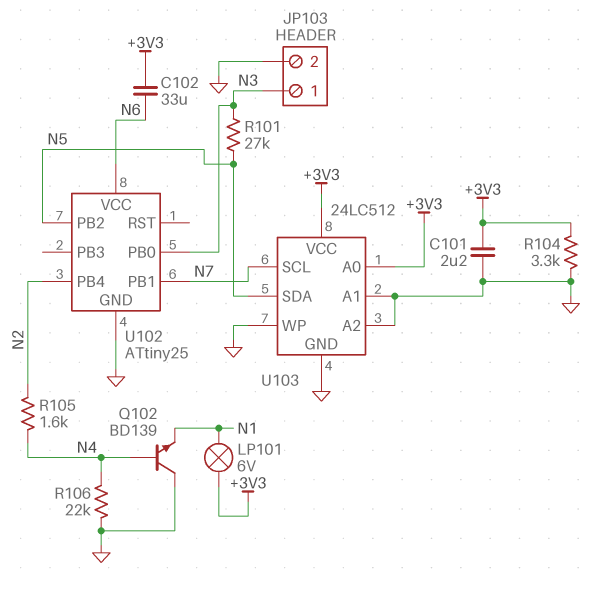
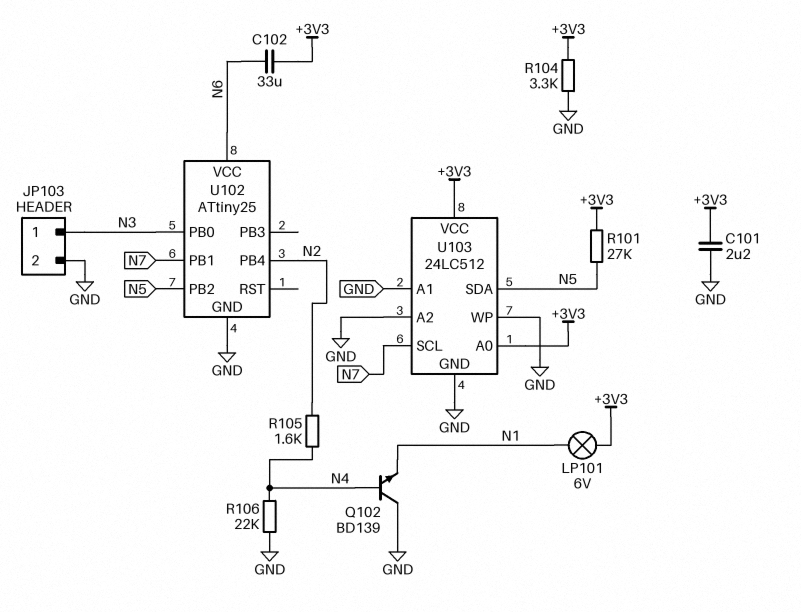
R101: 27k (N3, N5) -> 27k (+3V3, N5)

